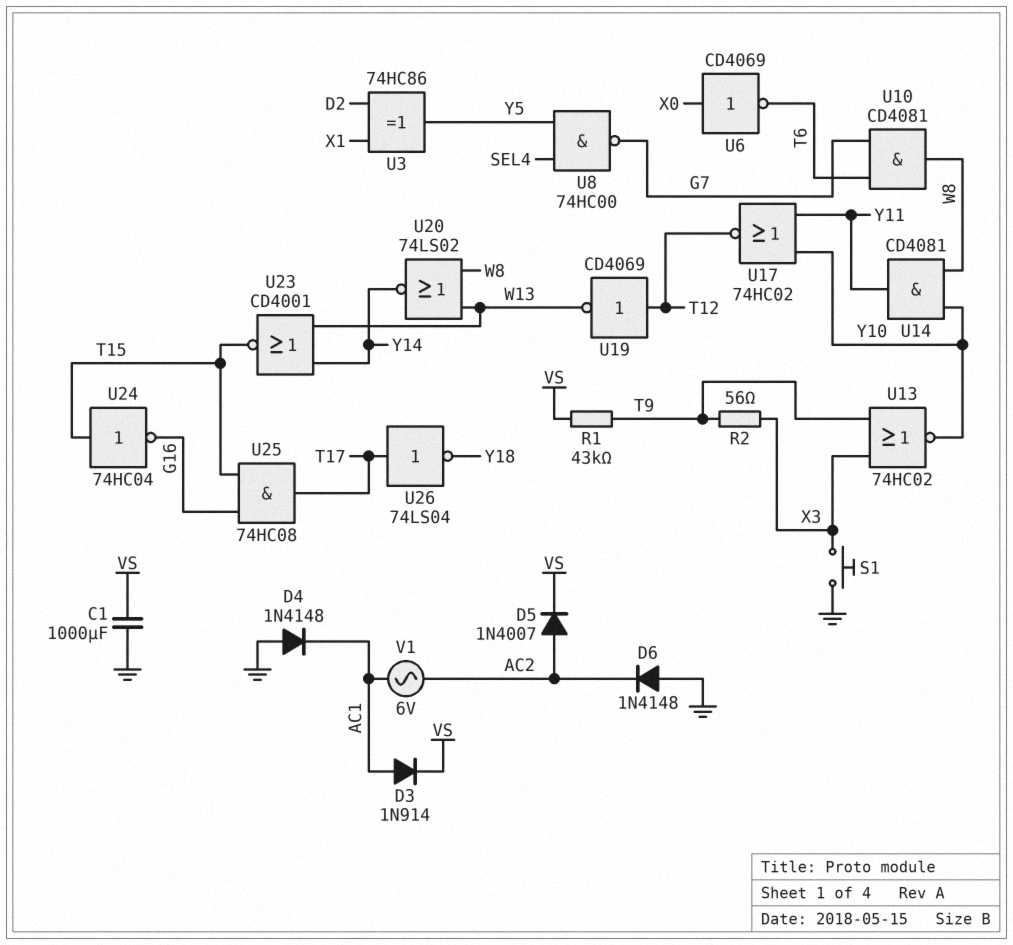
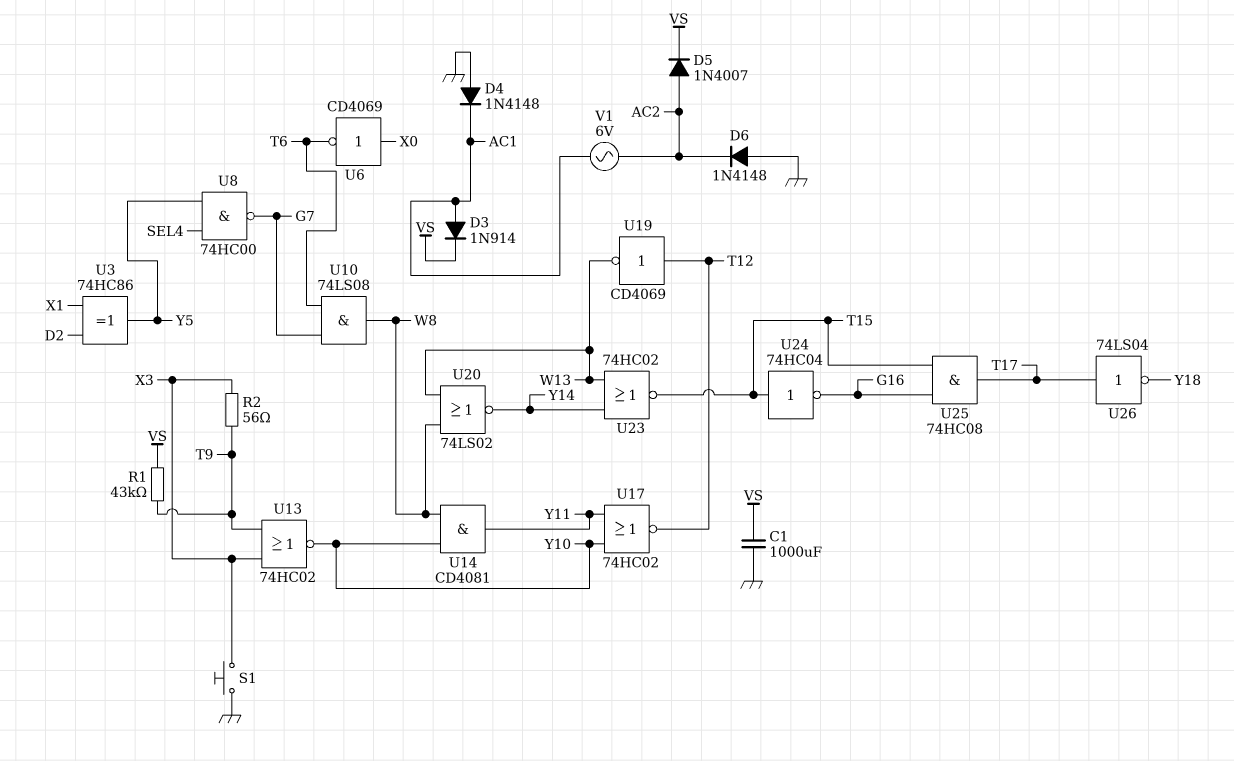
U10: AND CD4081 (in G7, in T6, out W8) -> AND 74LS08 (in G7, in T6, out W8)
U23: NOR CD4001 (in W13, in Y14, out T15) -> NOR 74HC02 (in W13, in Y14, out T15)

